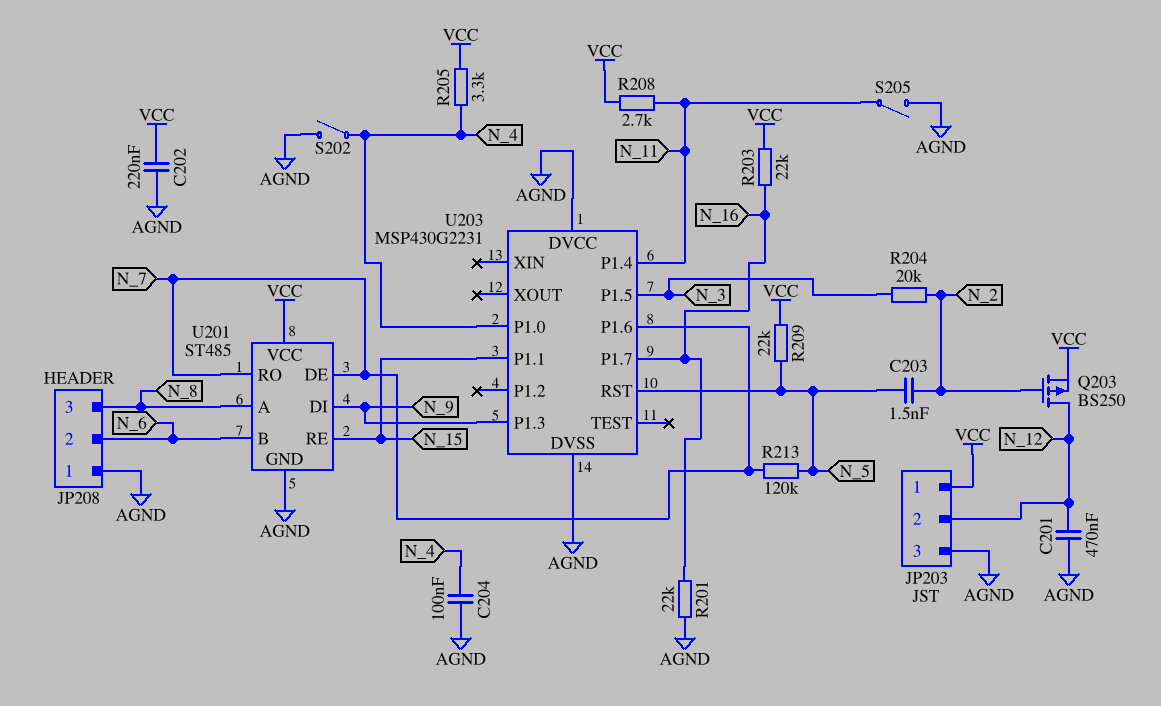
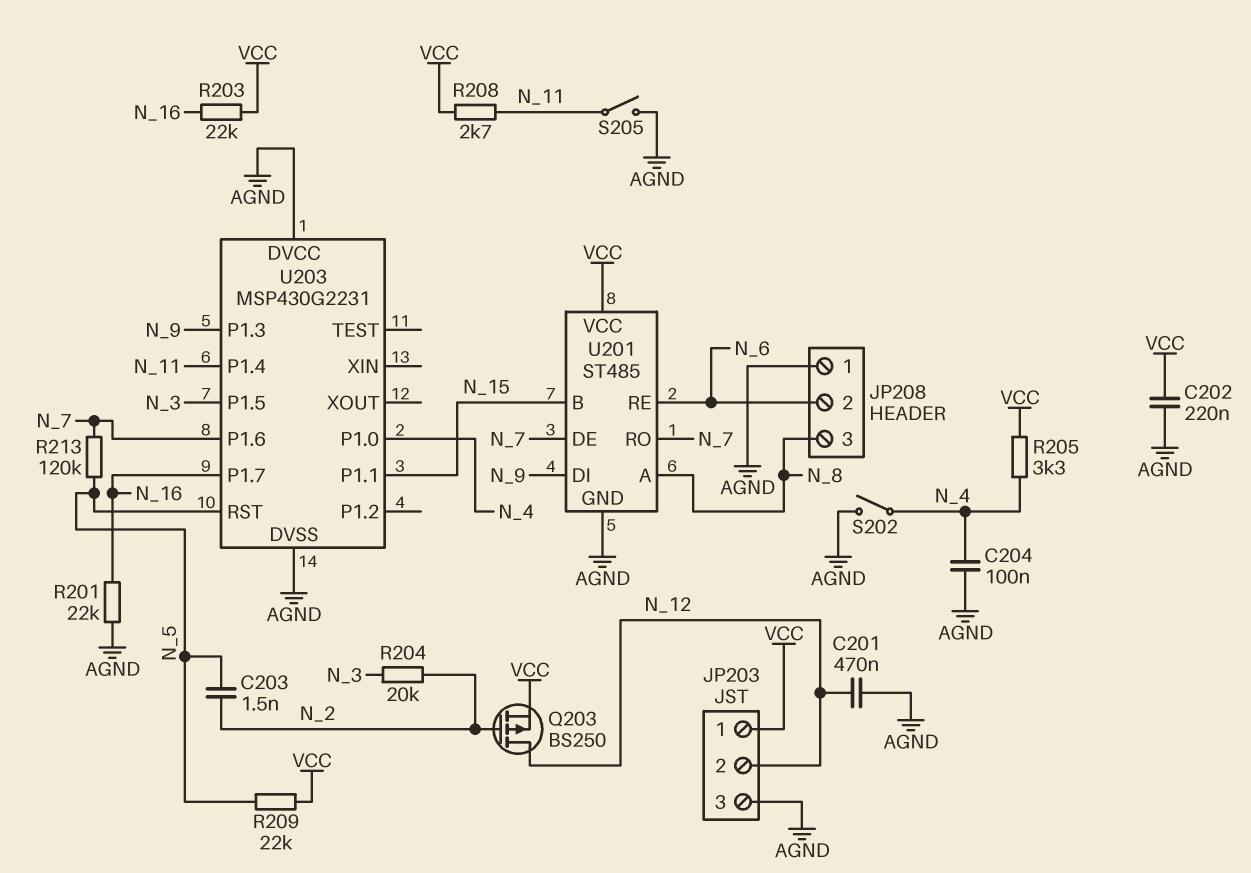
U201 pin B: N_6 -> N_15
U201 pin RE: N_15 -> N_6

